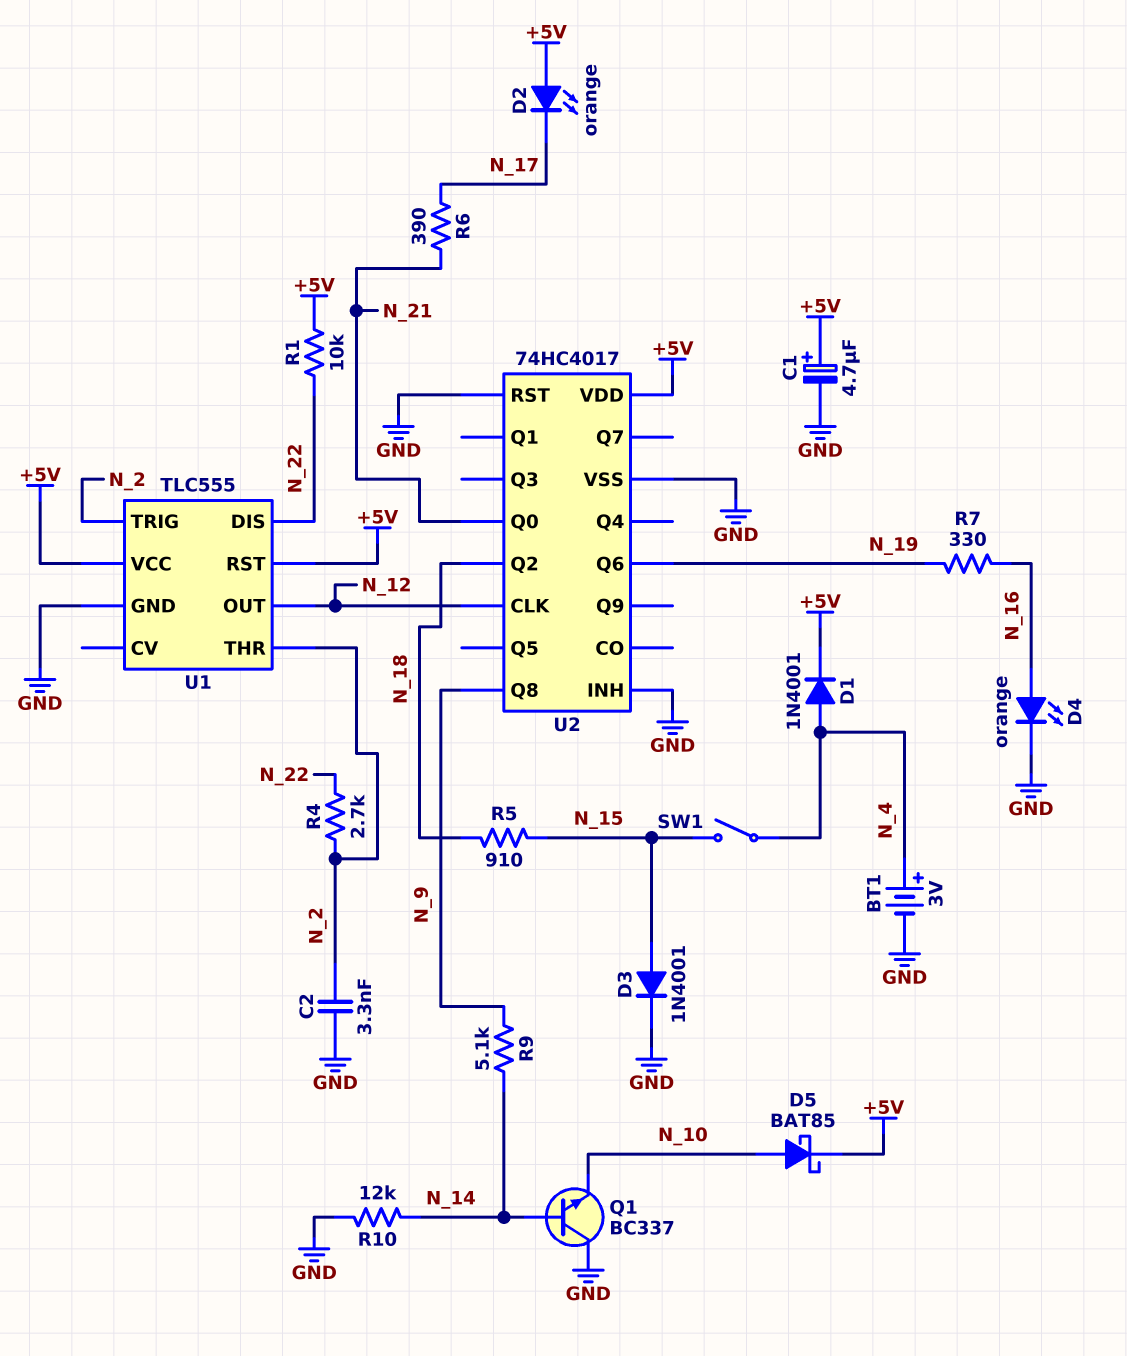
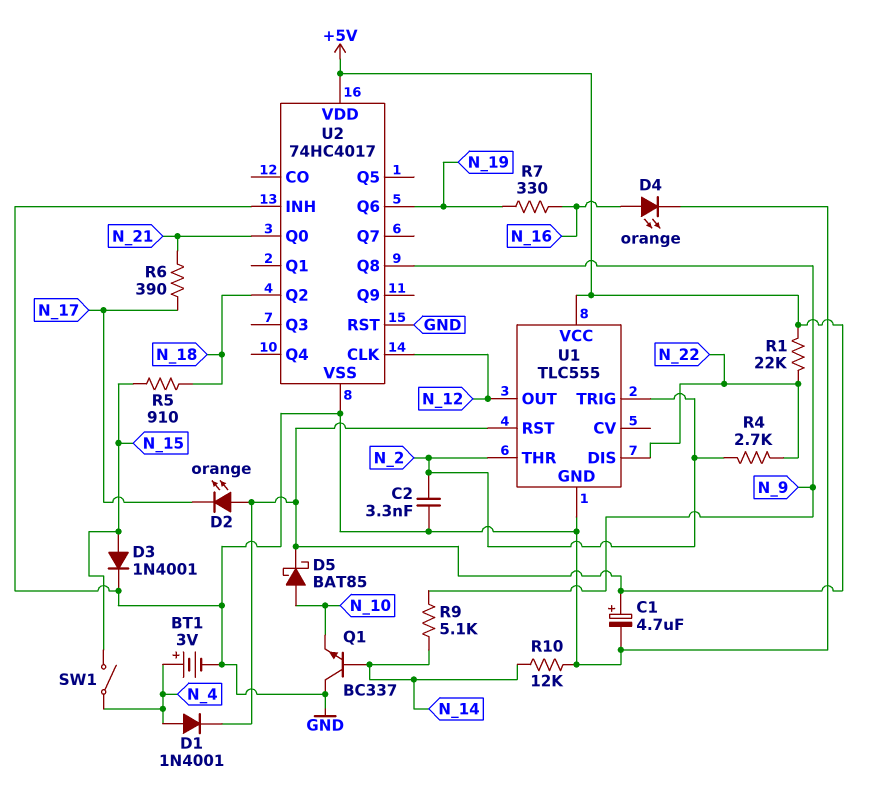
R1: 10k (+5V, N_22) -> 22k (+5V, N_22)

